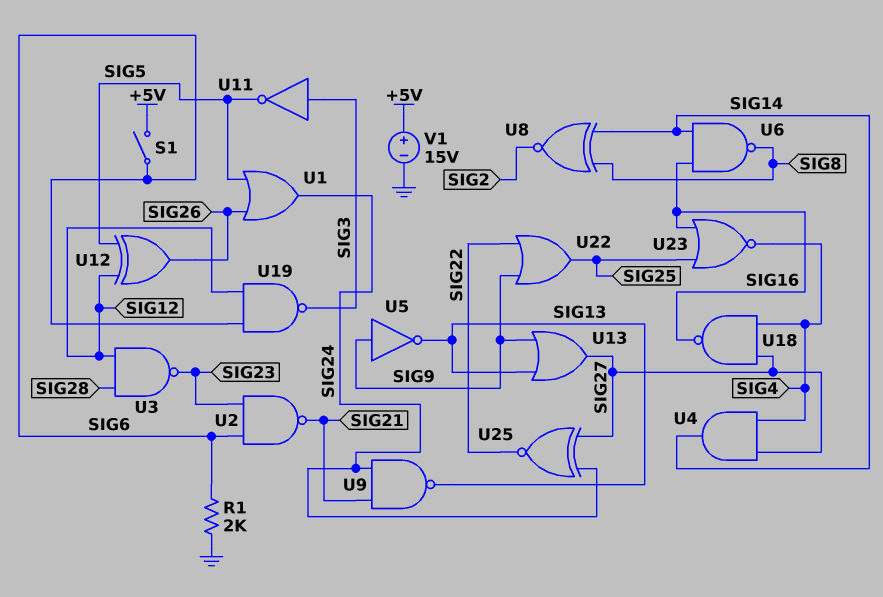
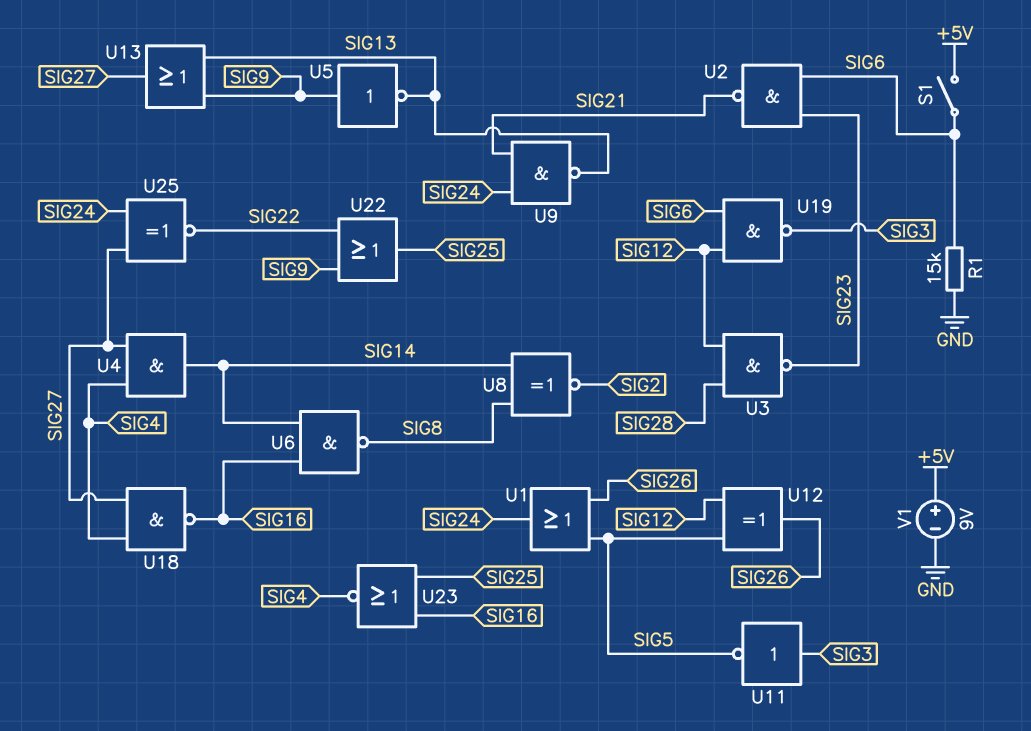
R1: 2k (GND, SIG6) -> 15k (GND, SIG6)
V1: 15V (plus +5V, minus GND) -> 9V (plus +5V, minus GND)

